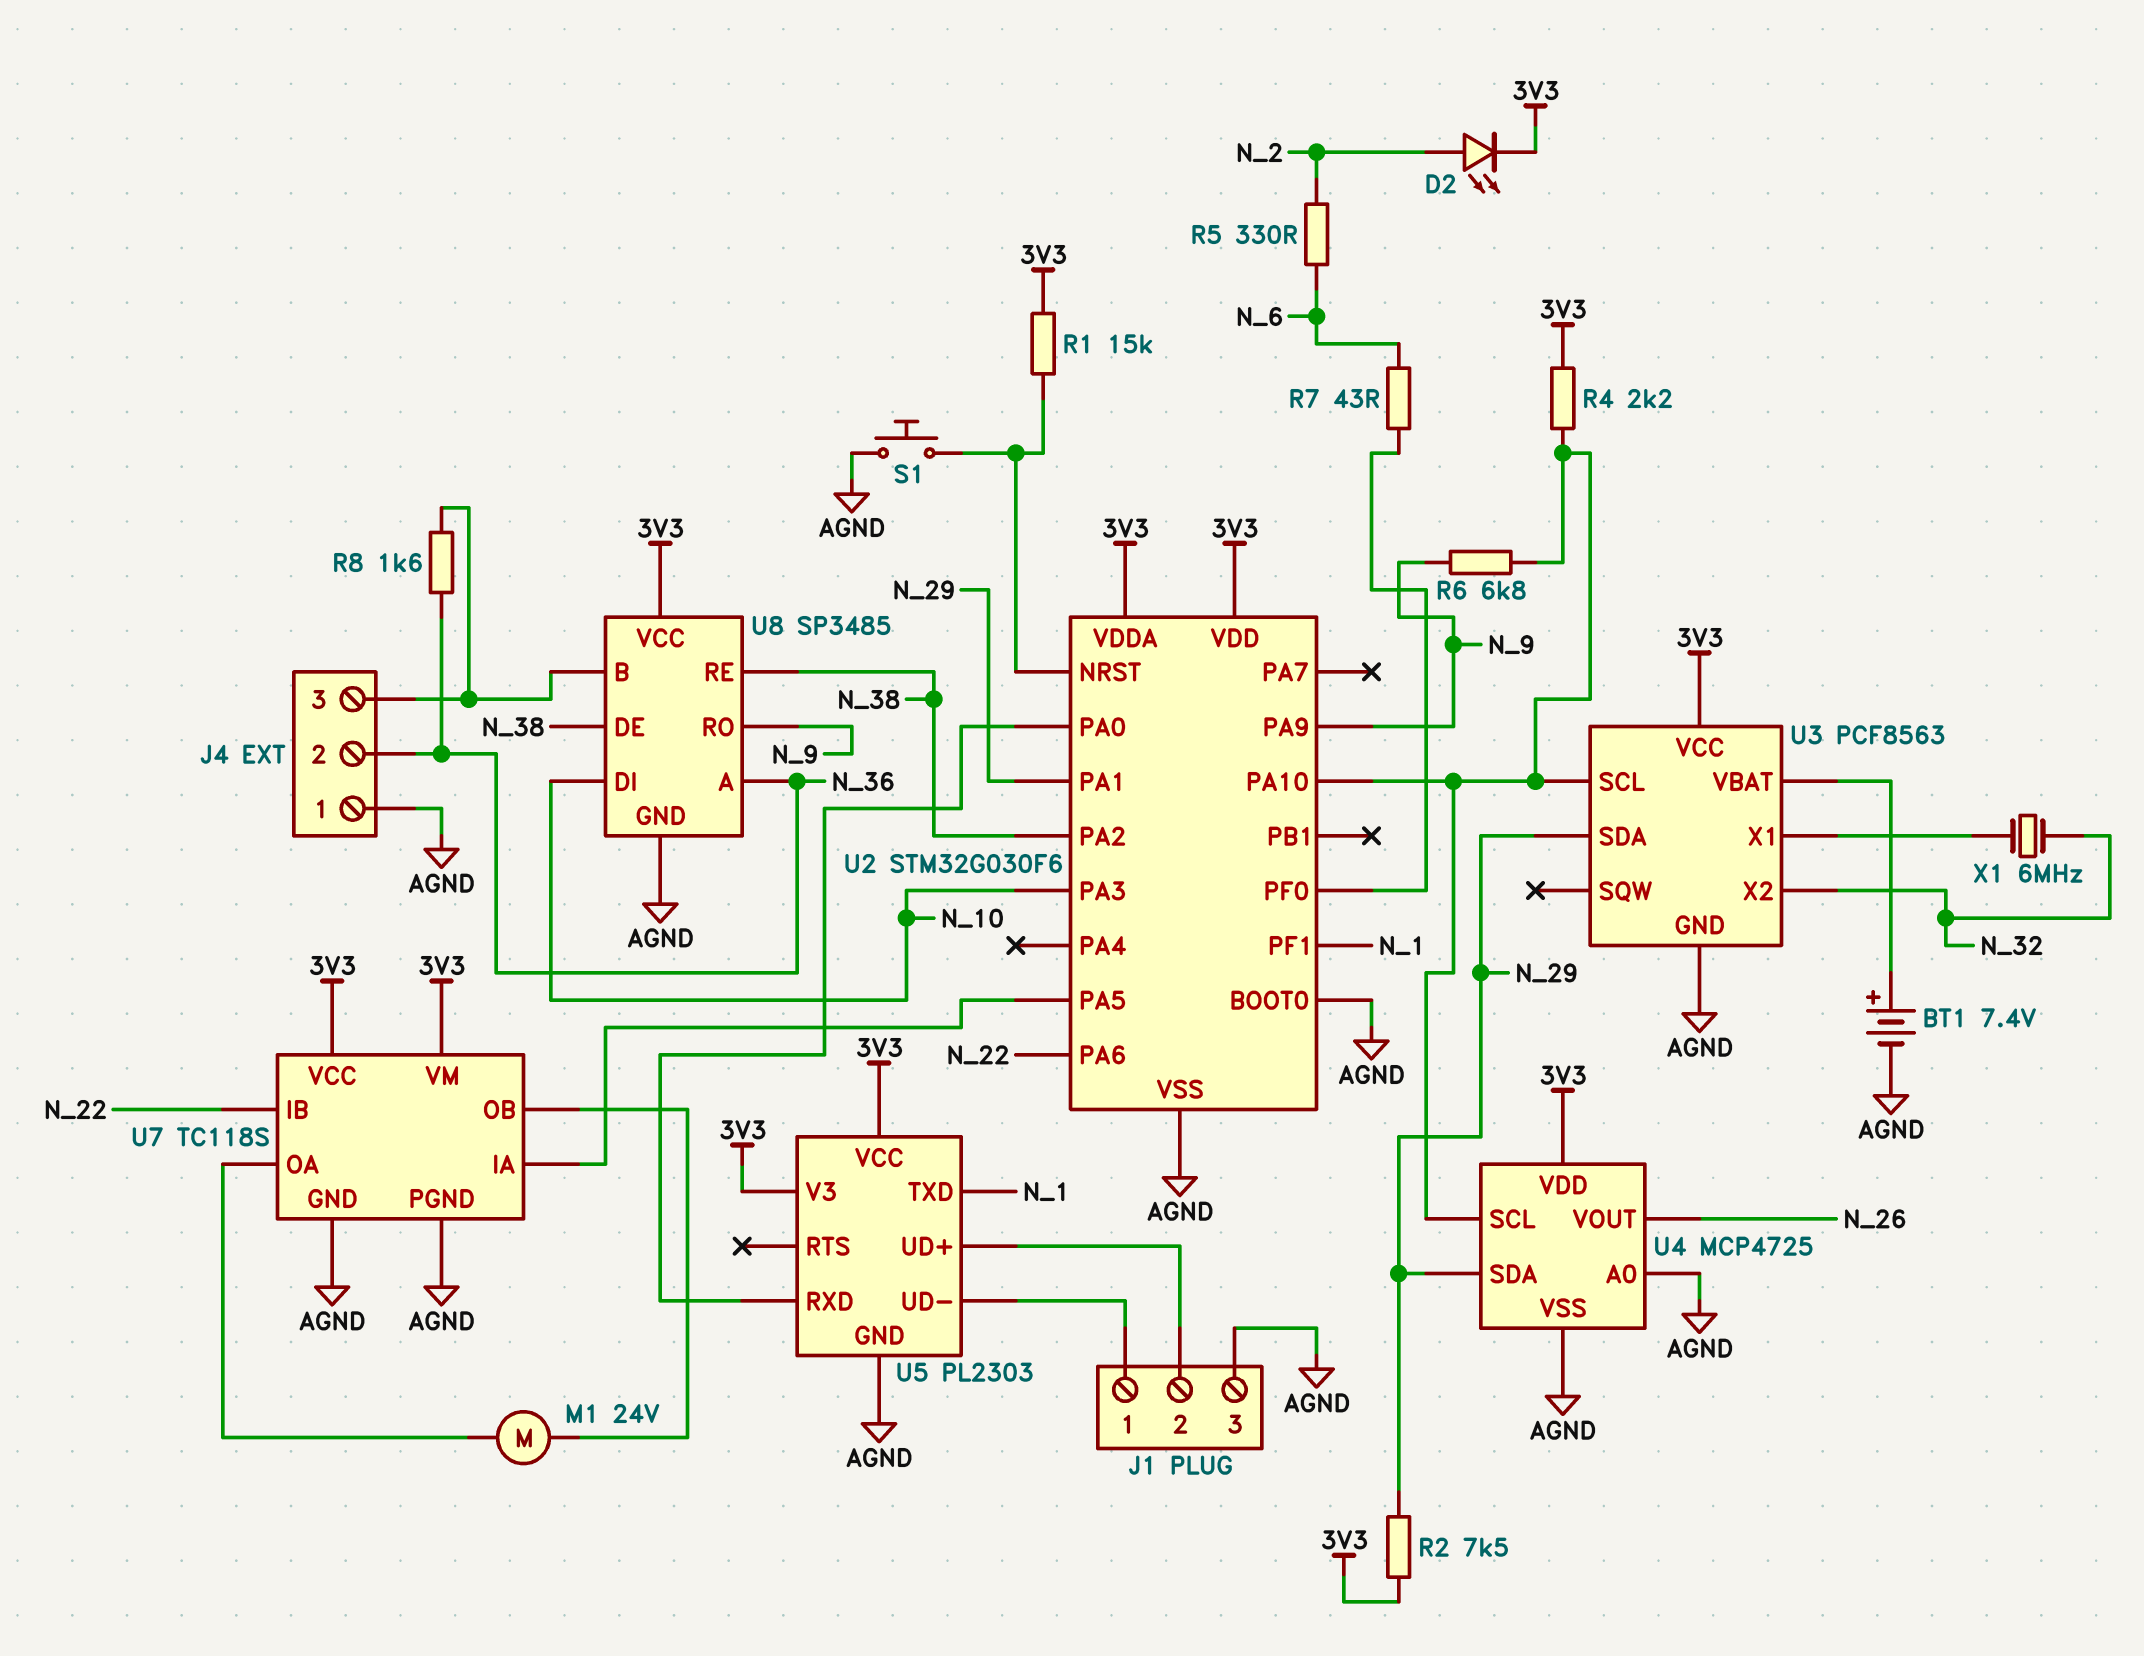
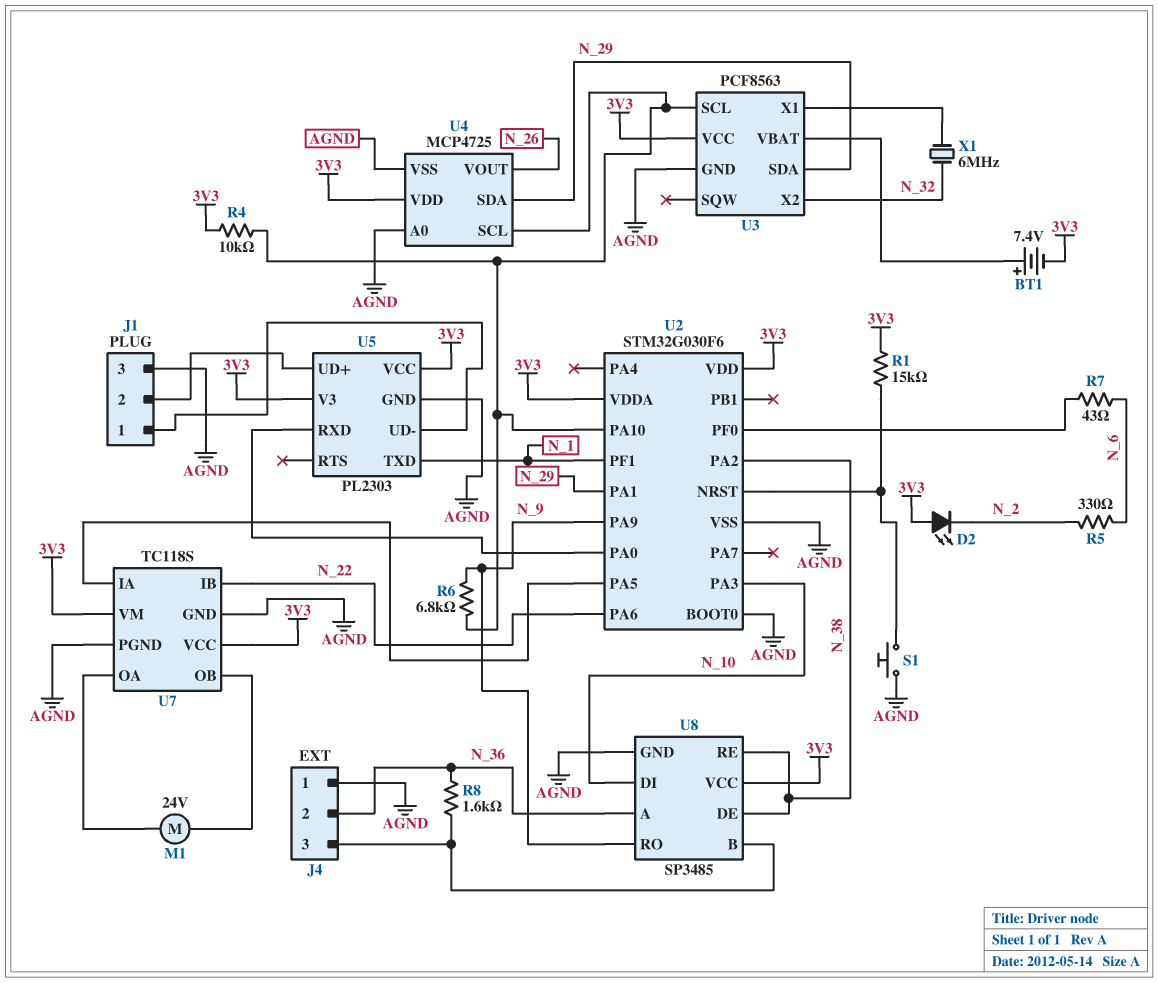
BT1: 7.4V (plus U3/VBAT, minus AGND) -> 7.4V (plus U3/VBAT, minus 3V3)
D2: LED (A N_2, K 3V3) -> LED (A 3V3, K N_2)
R2: 7.5k (3V3, N_29) -> none
R4: 2.2k (3V3, U2/PA10) -> 10k (3V3, U2/PA10)

